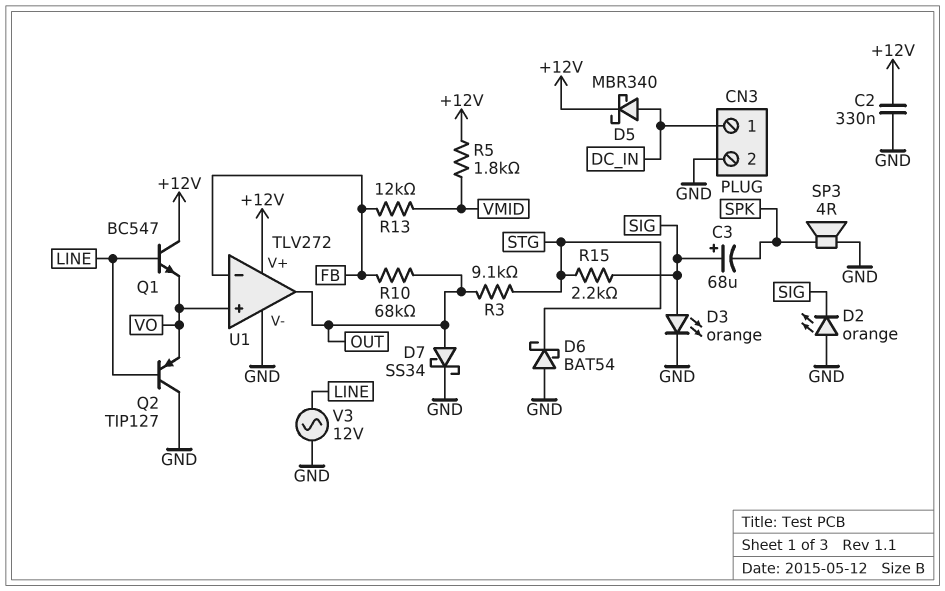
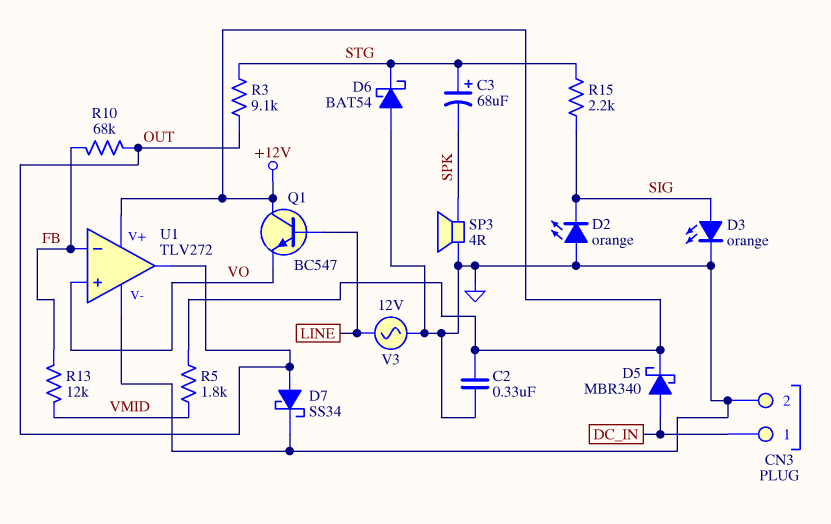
C3: 68uF (plus SIG, minus SPK) -> 68uF (plus STG, minus SPK)
Q2: PNP TIP127 (B LINE, C GND, E VO) -> none

